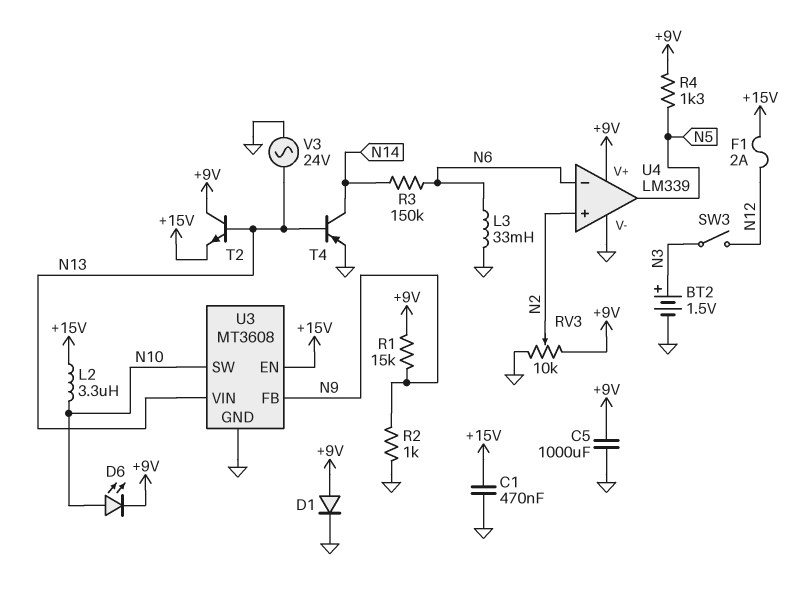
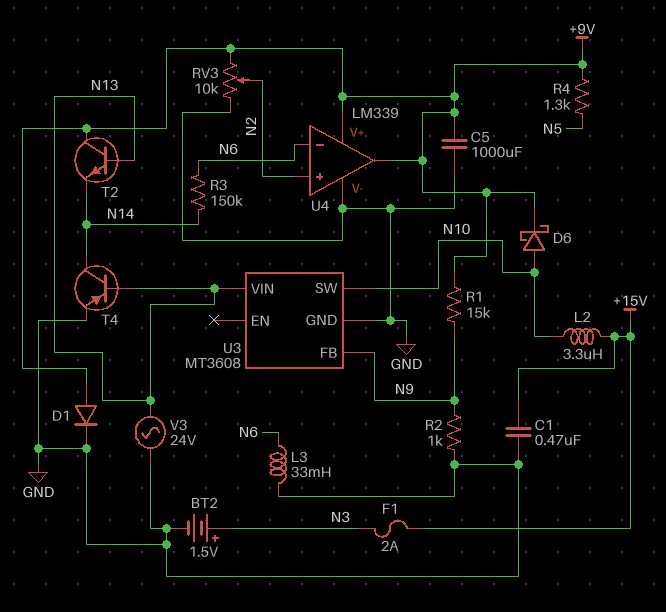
D6: LED (A N10, K +9V) -> schottky (A N10, K +9V)
F1: 2A (+15V, N12) -> 2A (+15V, N3)
SW3: switch (N3, N12) -> none
T2: NPN (B N13, C +9V, E +15V) -> NPN (B N13, C +9V, E N14)
U3 pin EN: +15V -> none
U4 pin out: N5 -> +9V

